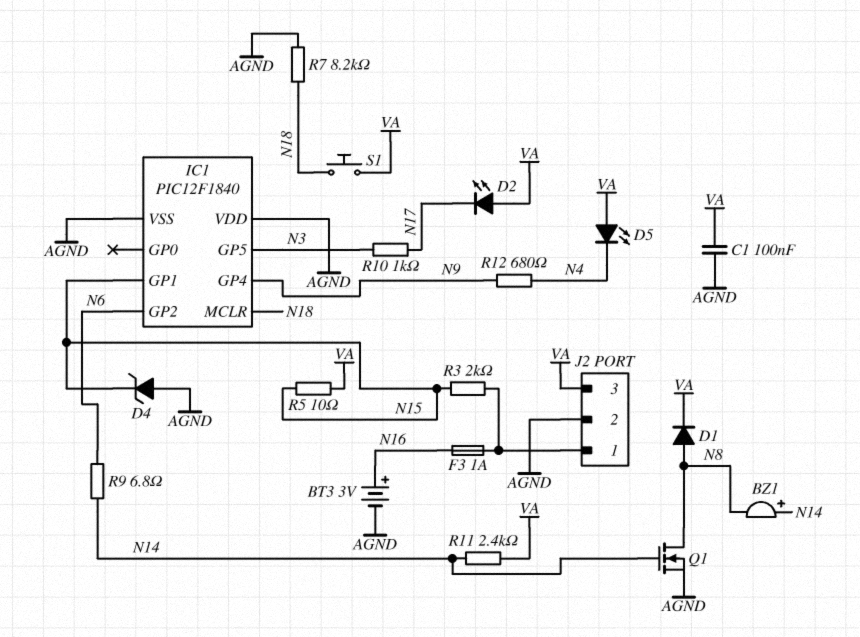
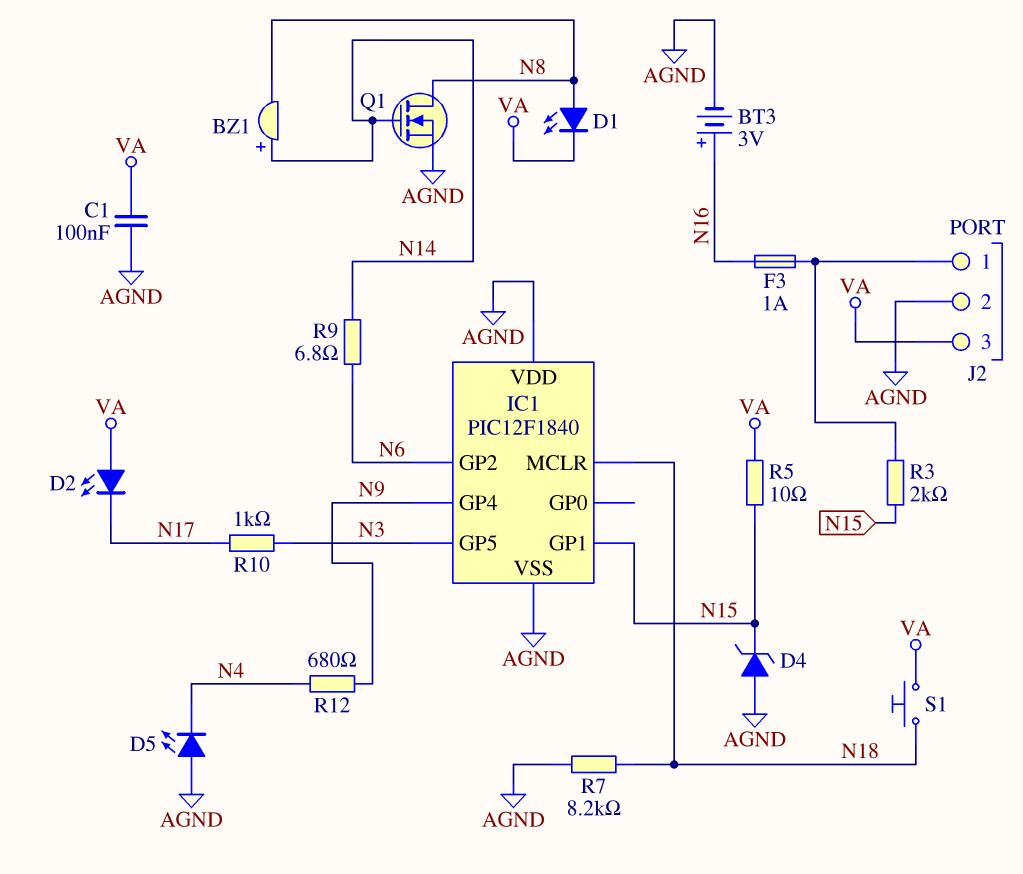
D1: diode (A N8, K VA) -> LED (A N8, K VA)
D5: LED (A VA, K N4) -> LED (A AGND, K N4)
R11: 2.4k (N14, VA) -> none

